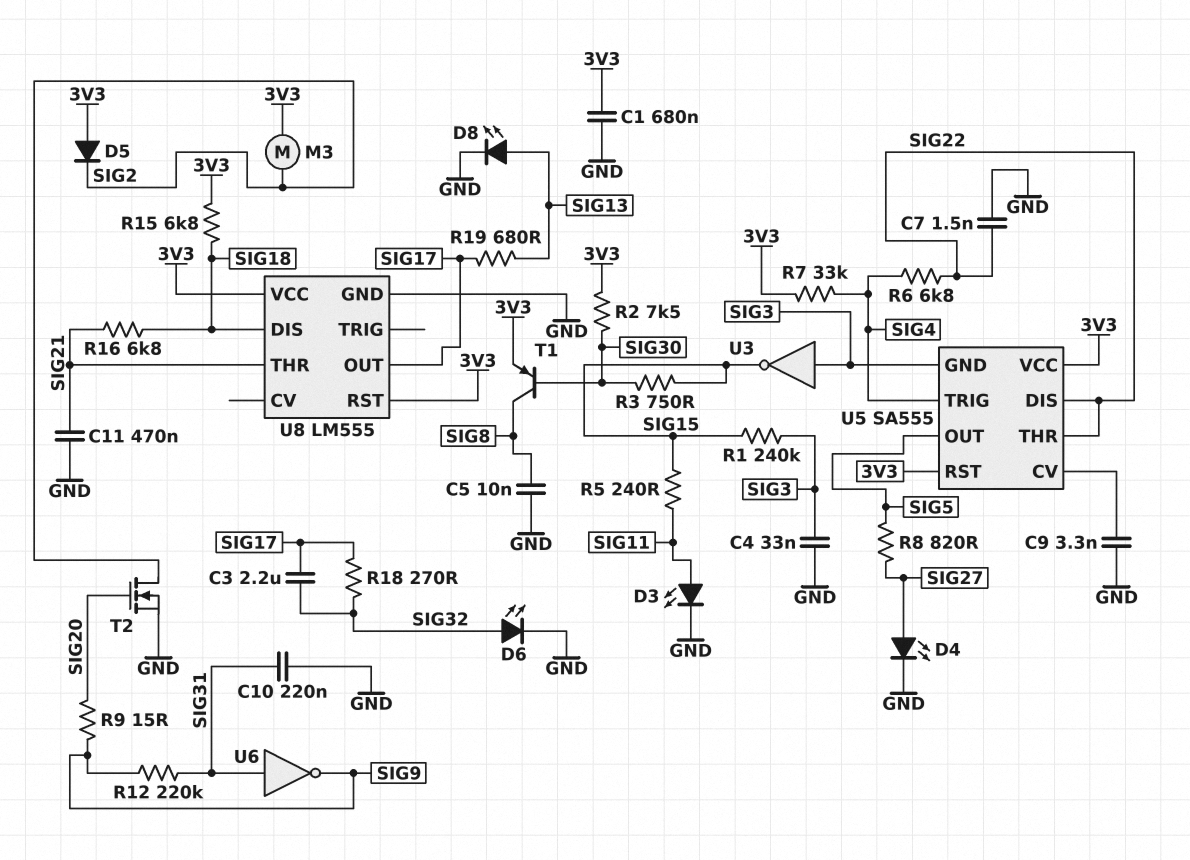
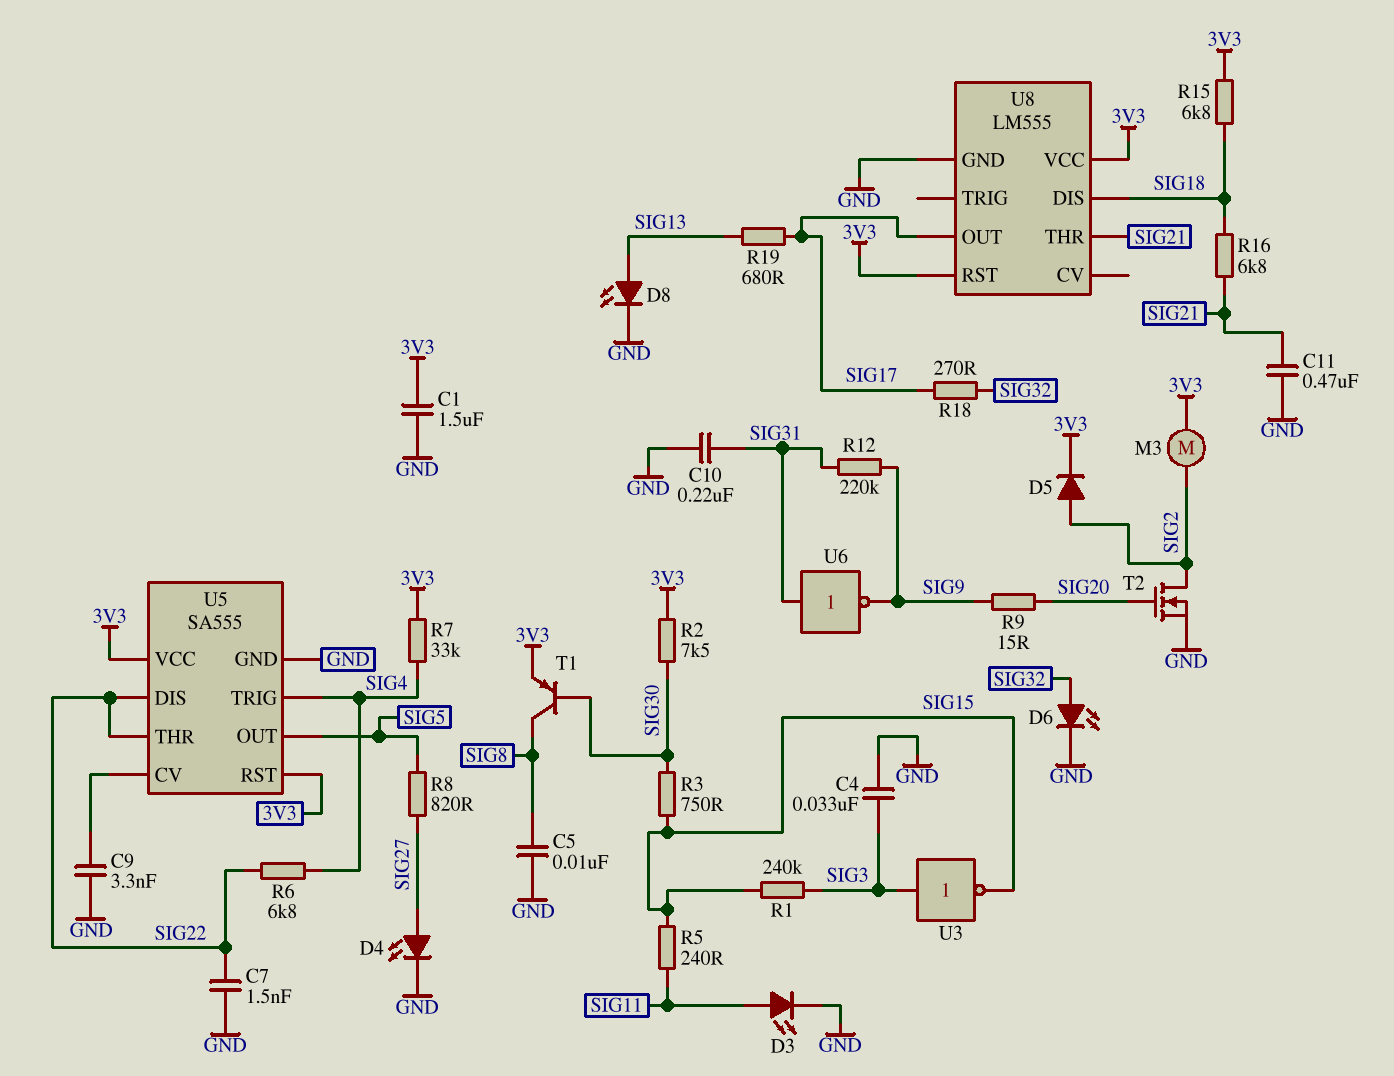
C1: 680nF (3V3, GND) -> 1.5uF (3V3, GND)
C3: 2.2uF (SIG17, SIG32) -> none
D5: diode (A 3V3, K SIG2) -> diode (A SIG2, K 3V3)
U5 pin GND: SIG3 -> GND

